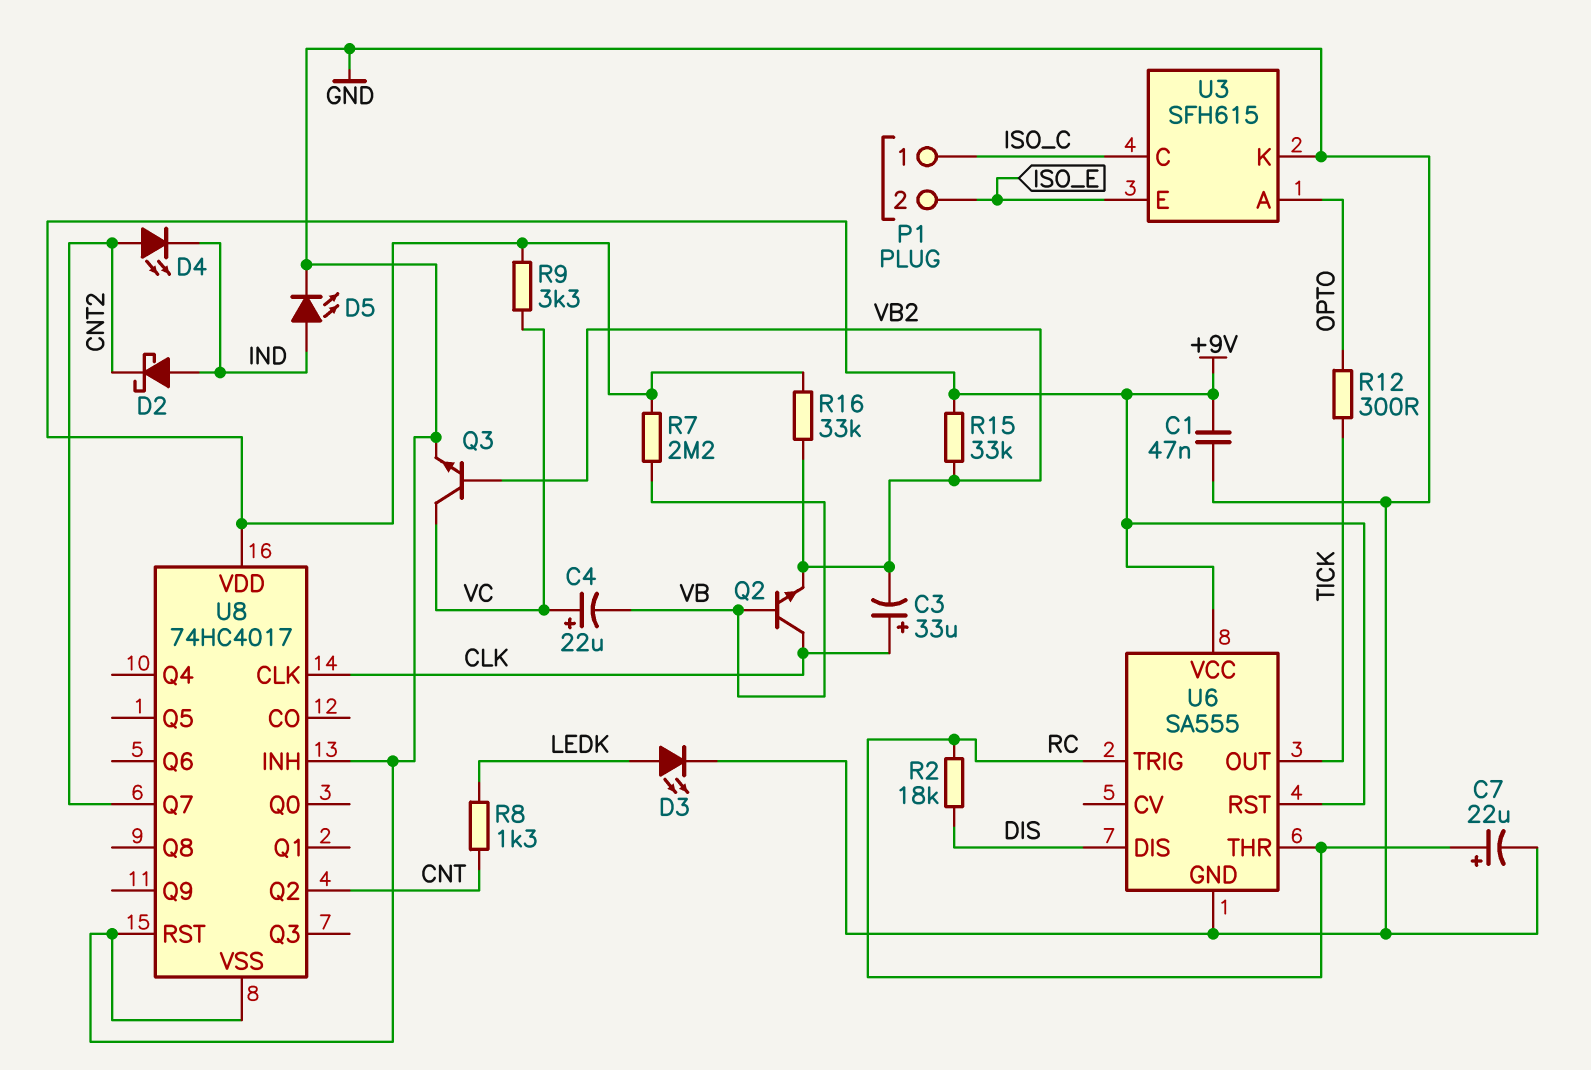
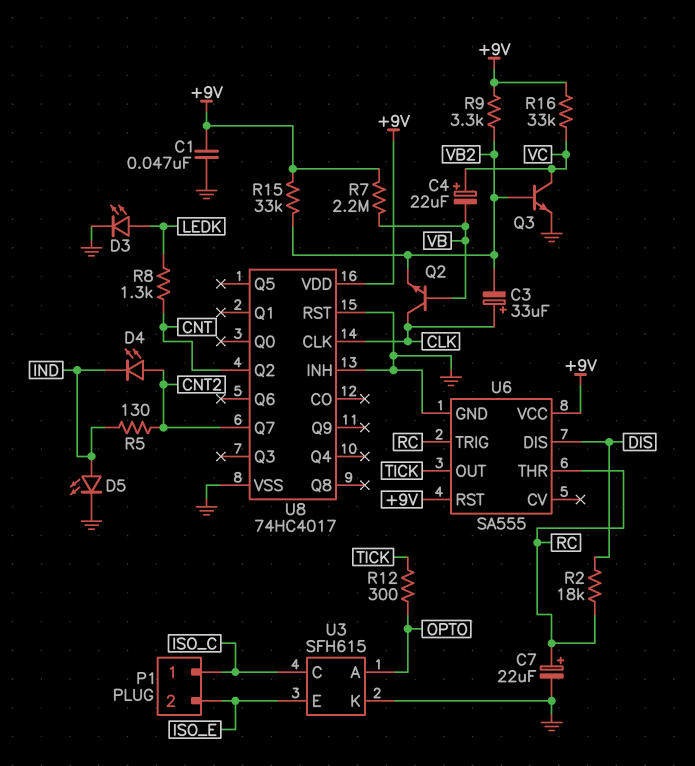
D2: schottky (A IND, K CNT2) -> none
R5: none -> 130 (CNT2, IND)
R9: 3.3k (+9V, VC) -> 3.3k (+9V, VB2)
R16: 33k (+9V, VB2) -> 33k (+9V, VC)

